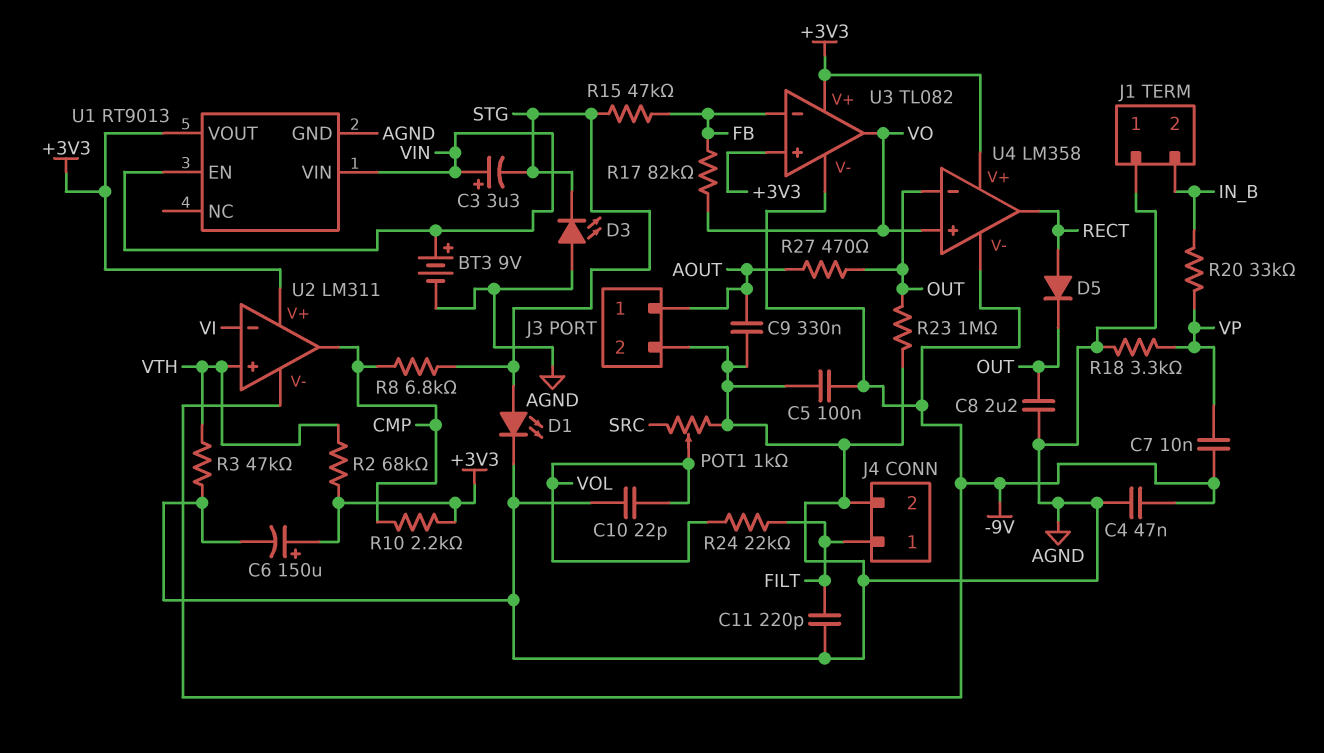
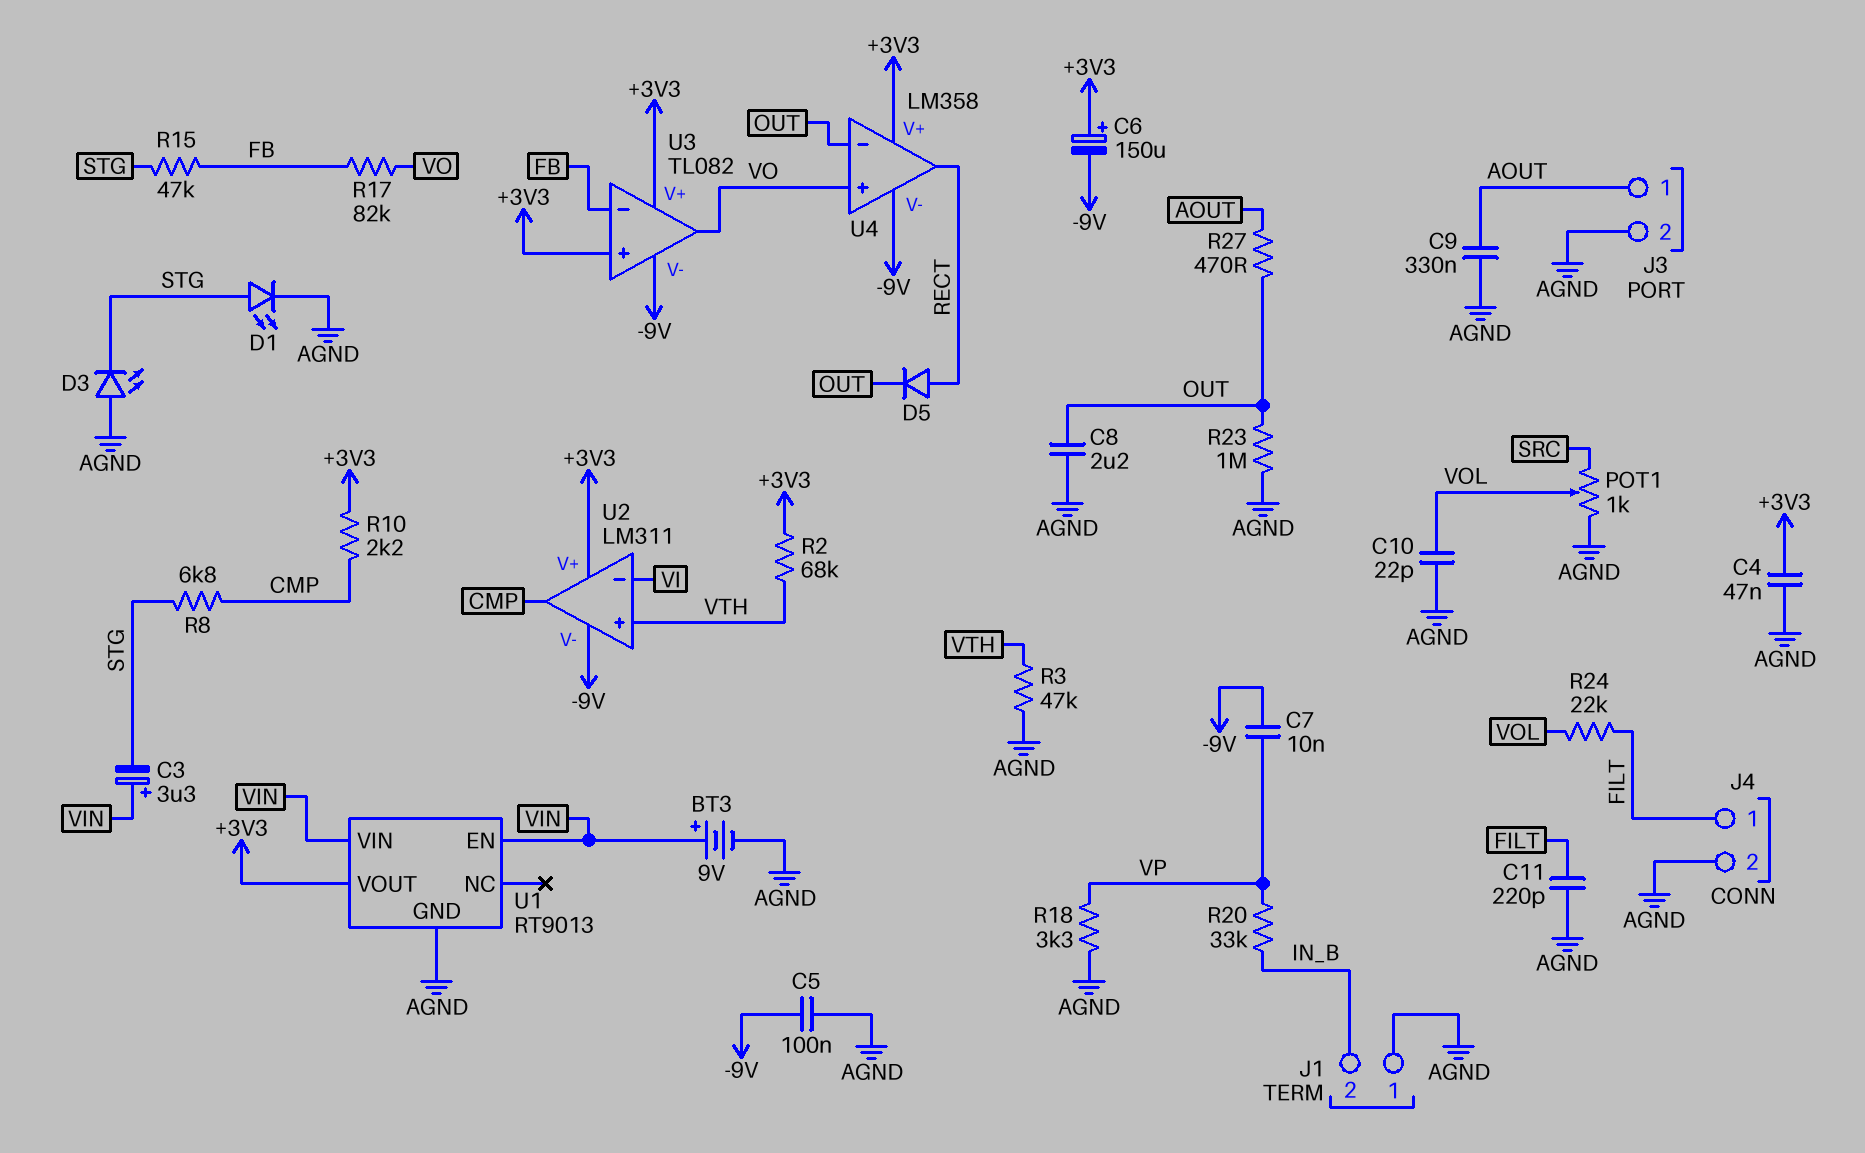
C4: 47nF (-9V, AGND) -> 47nF (+3V3, AGND)
C6: 150uF (plus +3V3, minus AGND) -> 150uF (plus +3V3, minus -9V)

